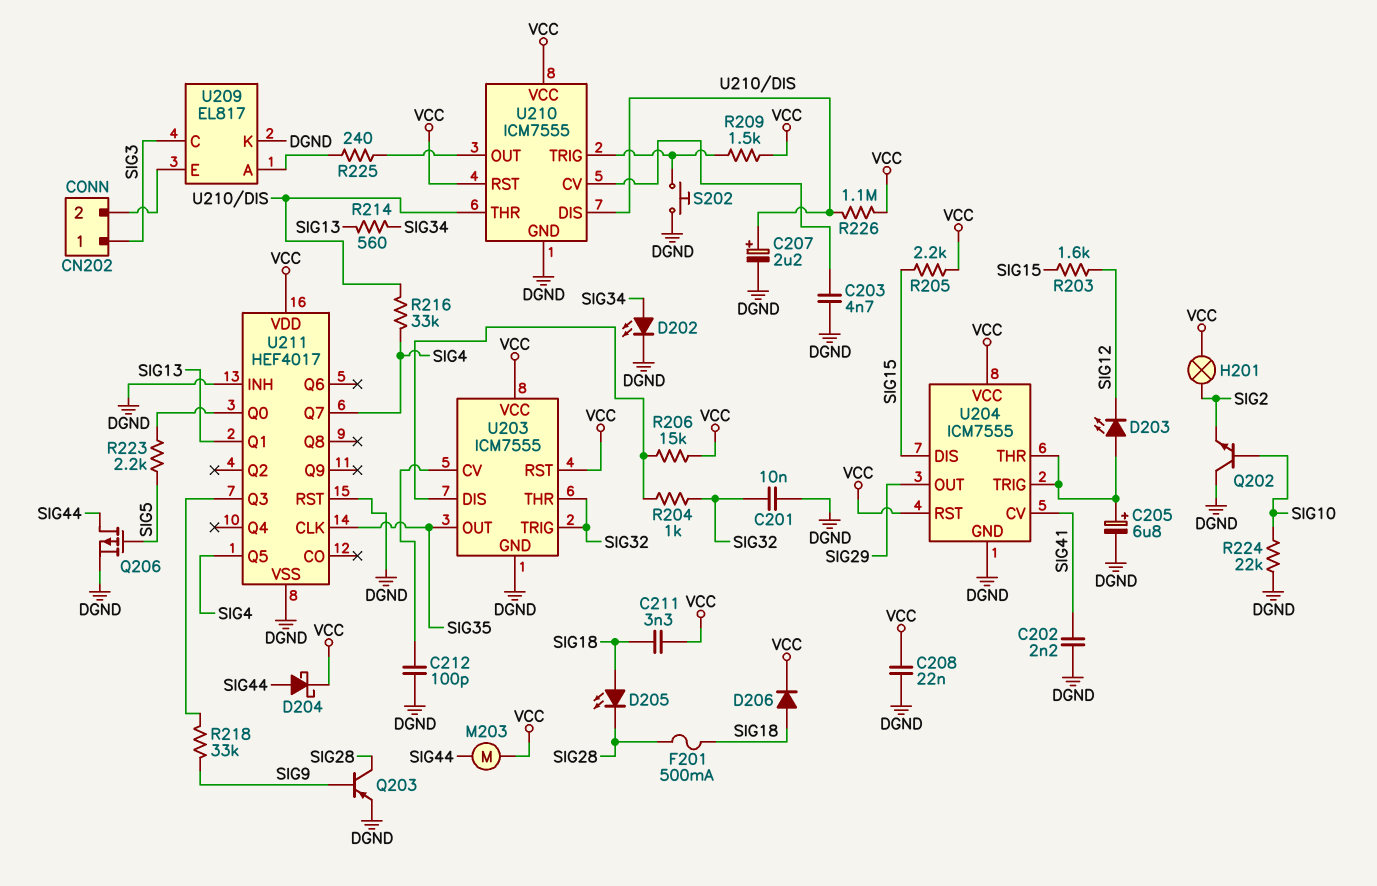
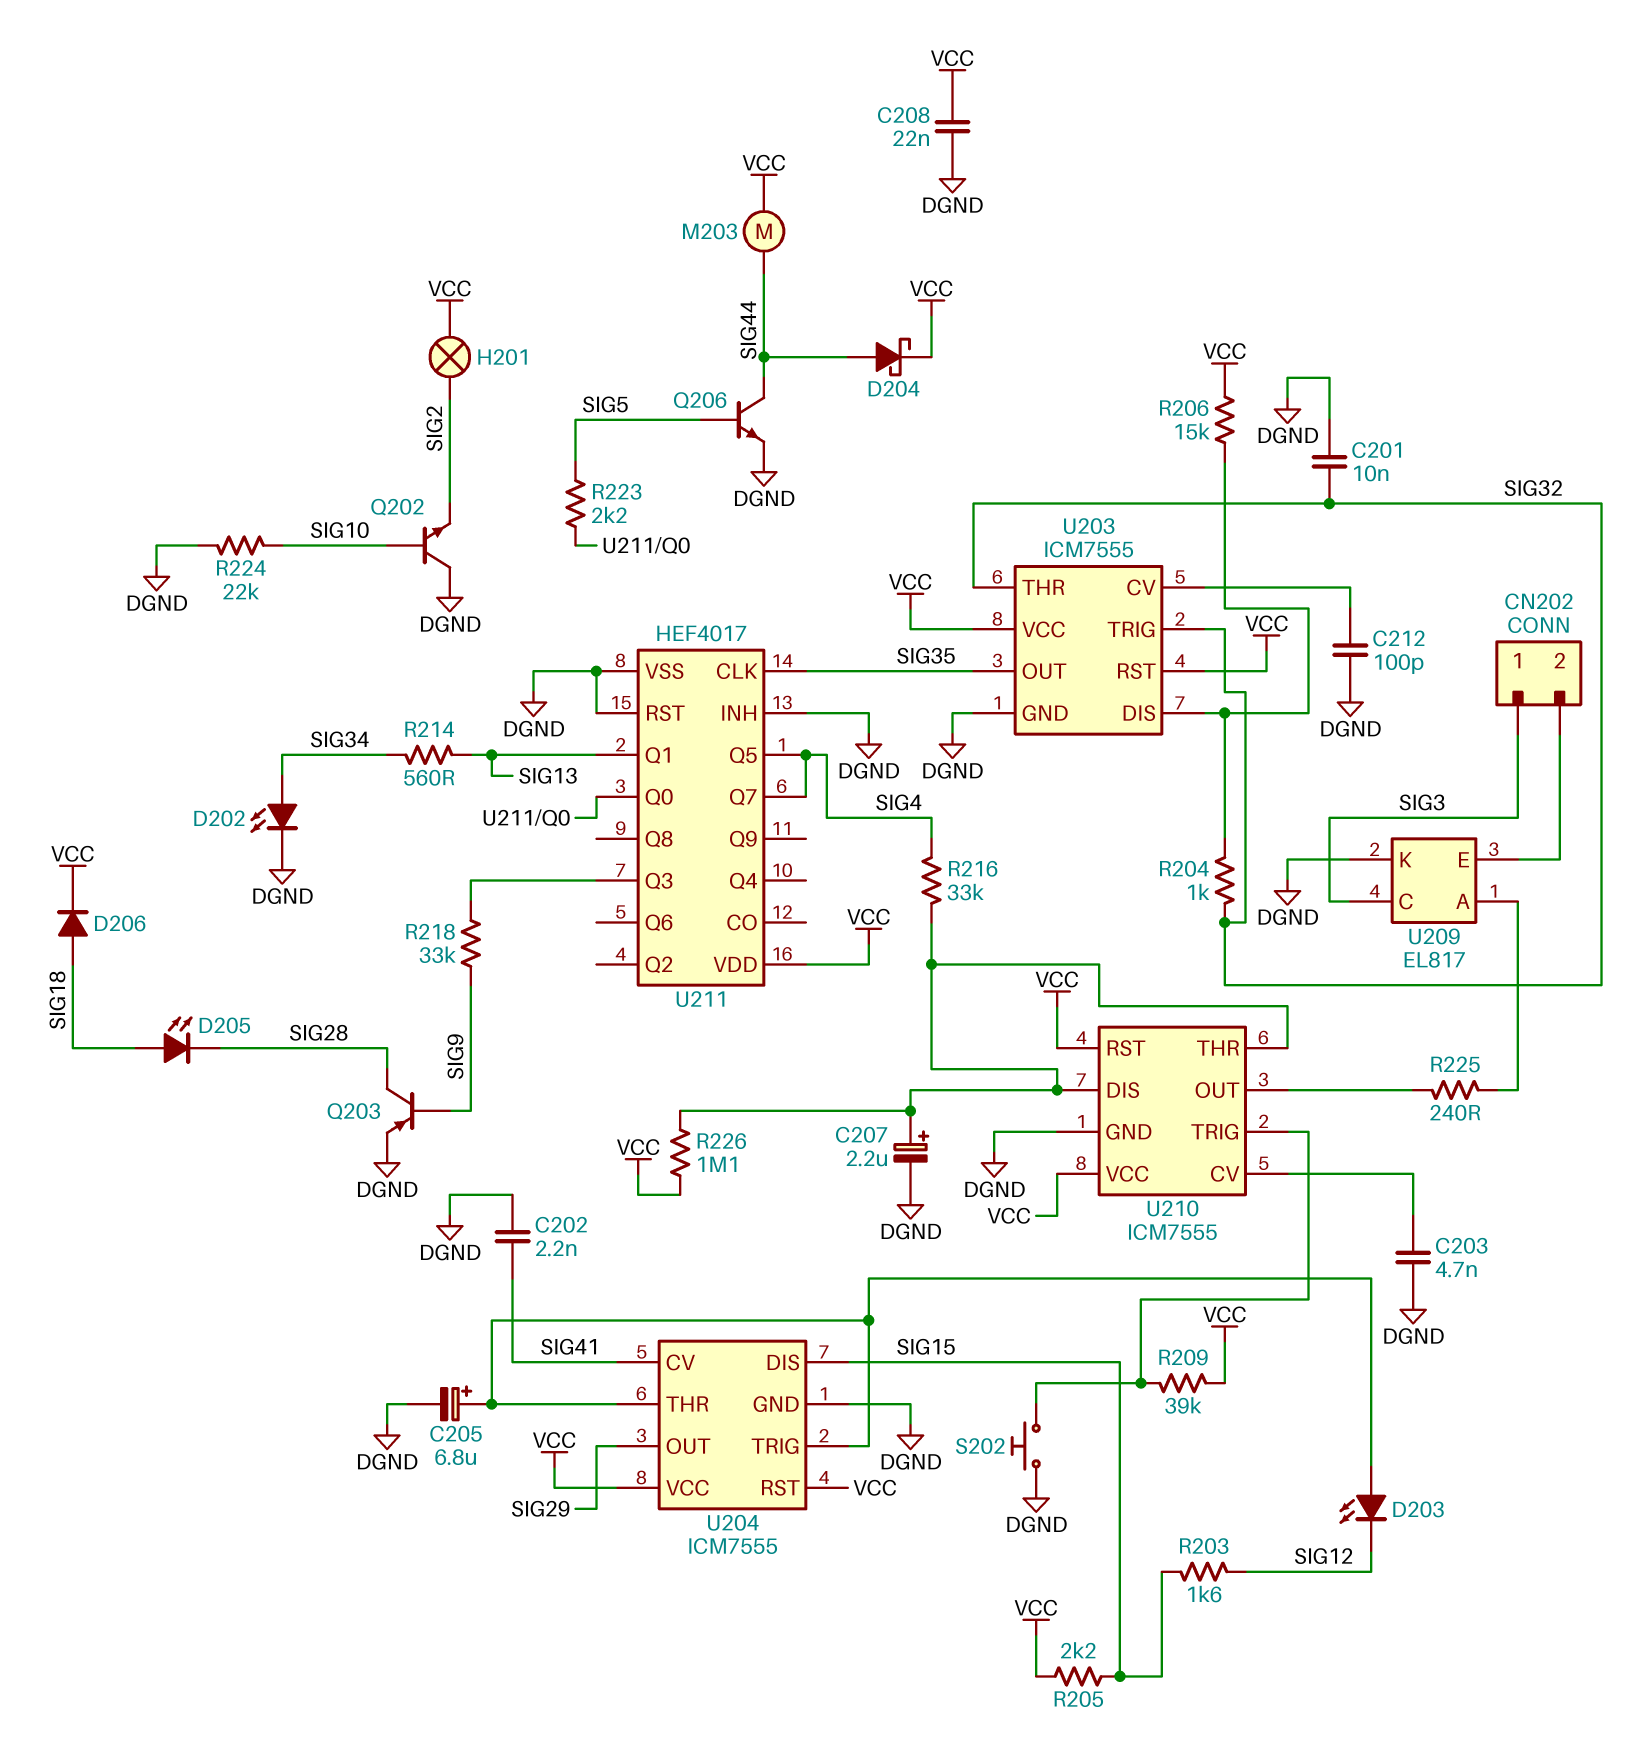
C211: 3.3nF (SIG18, VCC) -> none
F201: 500mA (SIG18, SIG28) -> none
Q206: PMOS (G SIG5, D SIG44, S DGND) -> NPN (B SIG5, C SIG44, E DGND)
R209: 1.5k (U210/TRIG, VCC) -> 39k (U210/TRIG, VCC)

